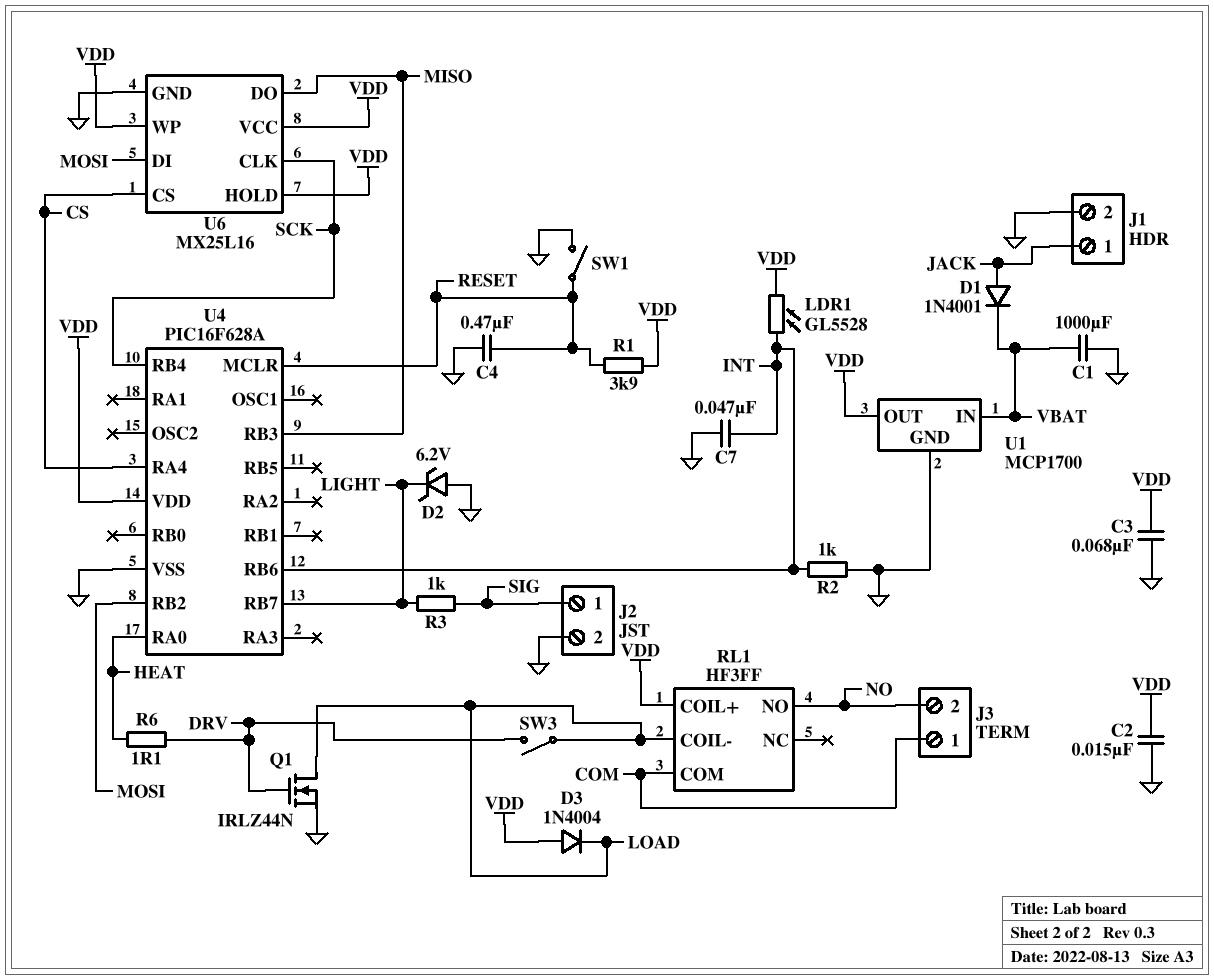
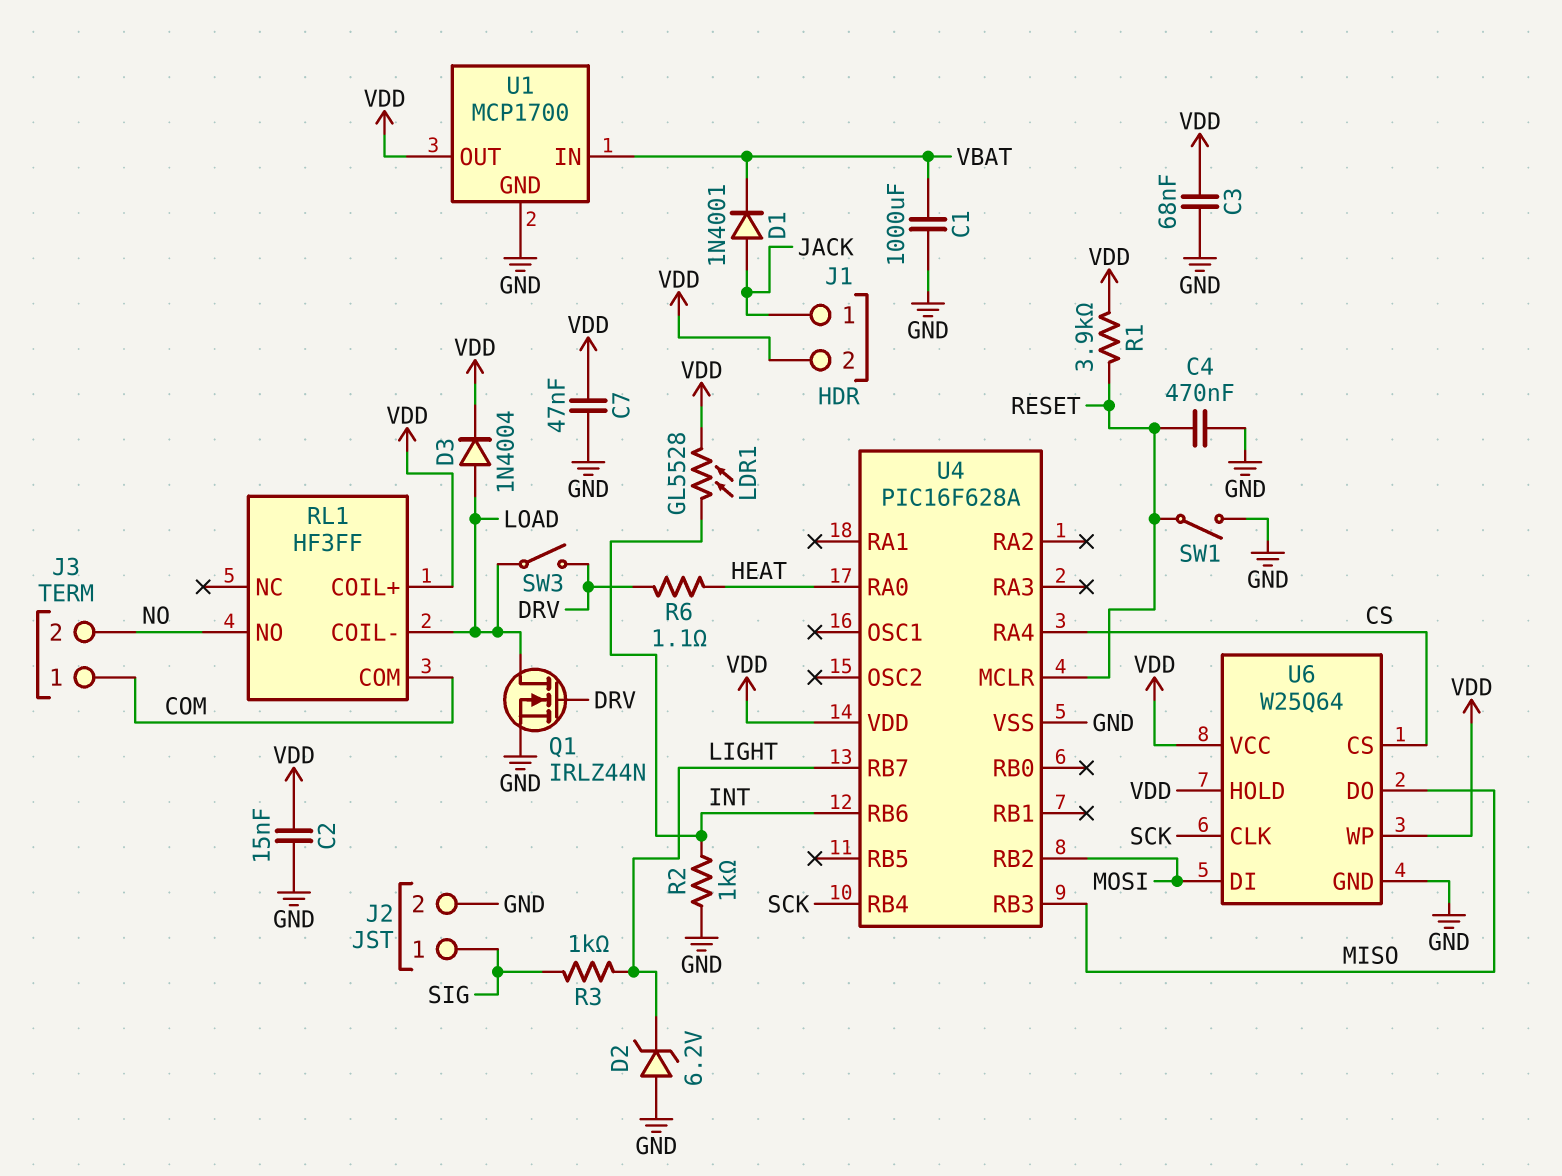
C7: 47nF (GND, INT) -> 47nF (GND, VDD)
D3: diode 1N4004 (A VDD, K LOAD) -> diode 1N4004 (A LOAD, K VDD)
J1 pin 2: GND -> VDD
U6: MX25L16 -> W25Q64

